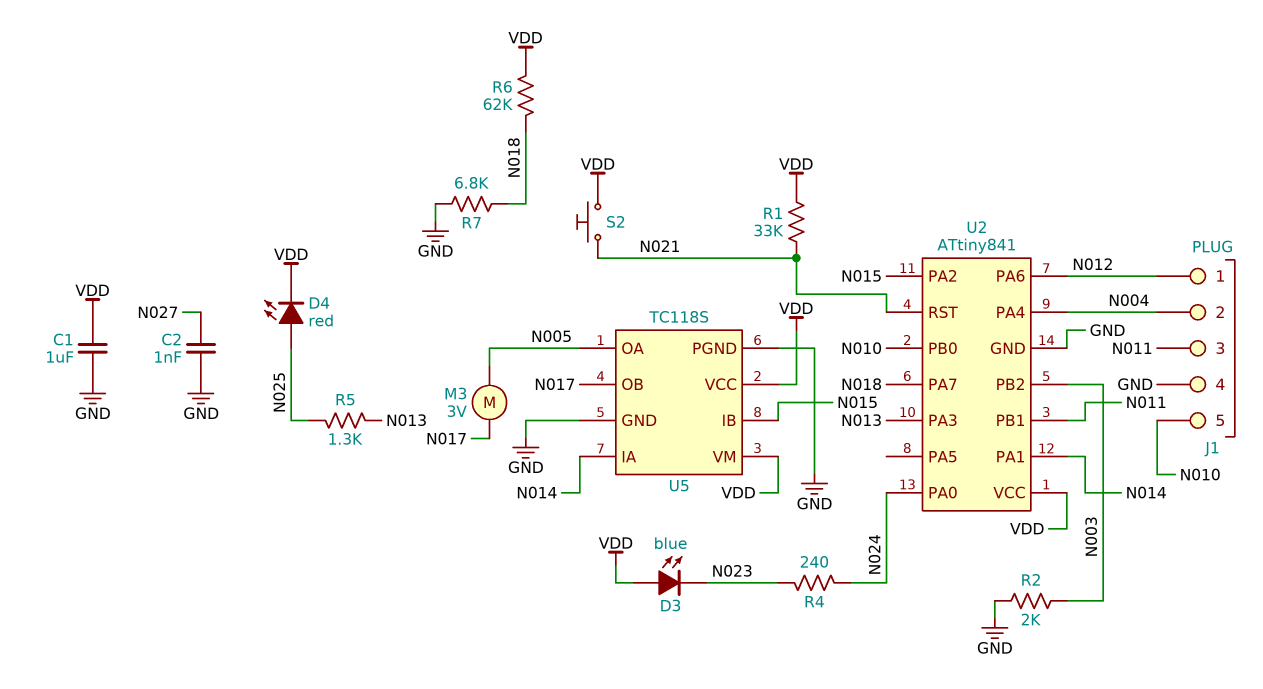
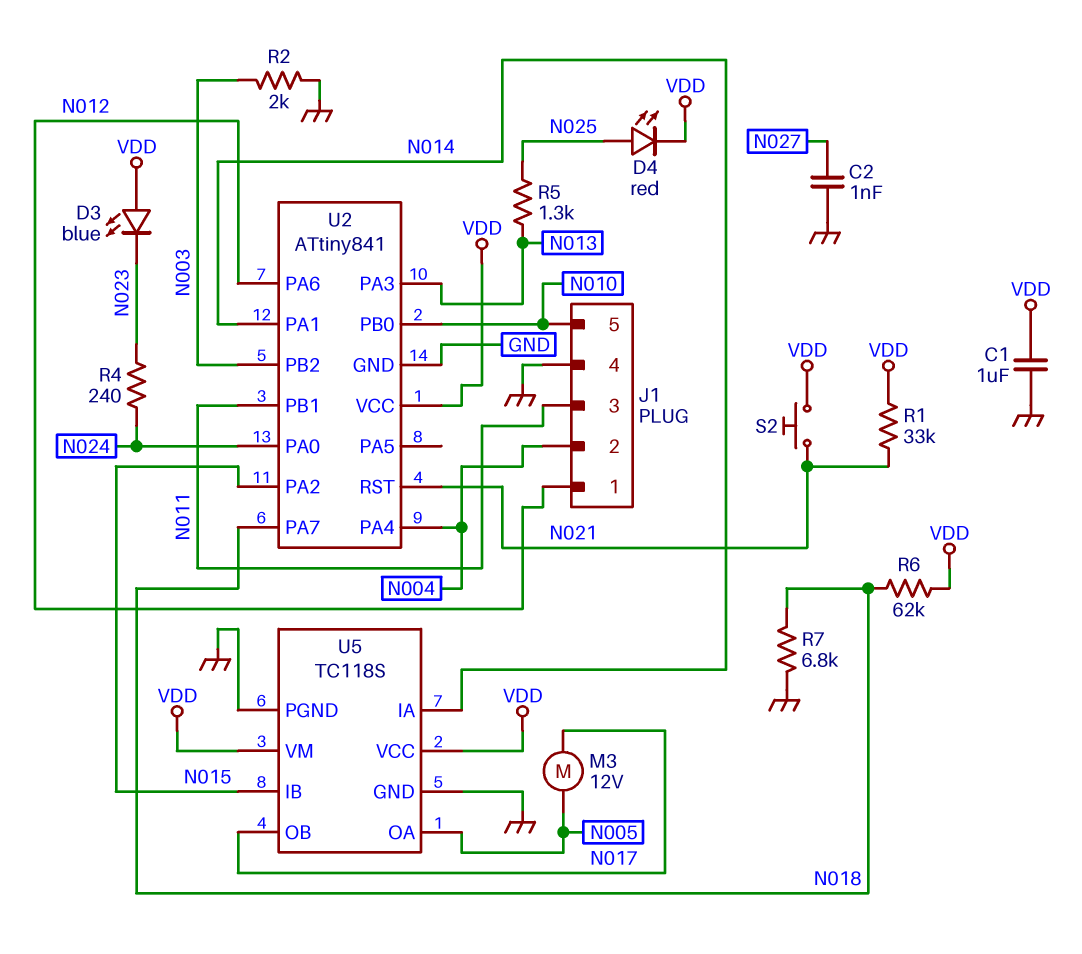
M3: motor 3V (N005, N017) -> motor 12V (N005, N017)

